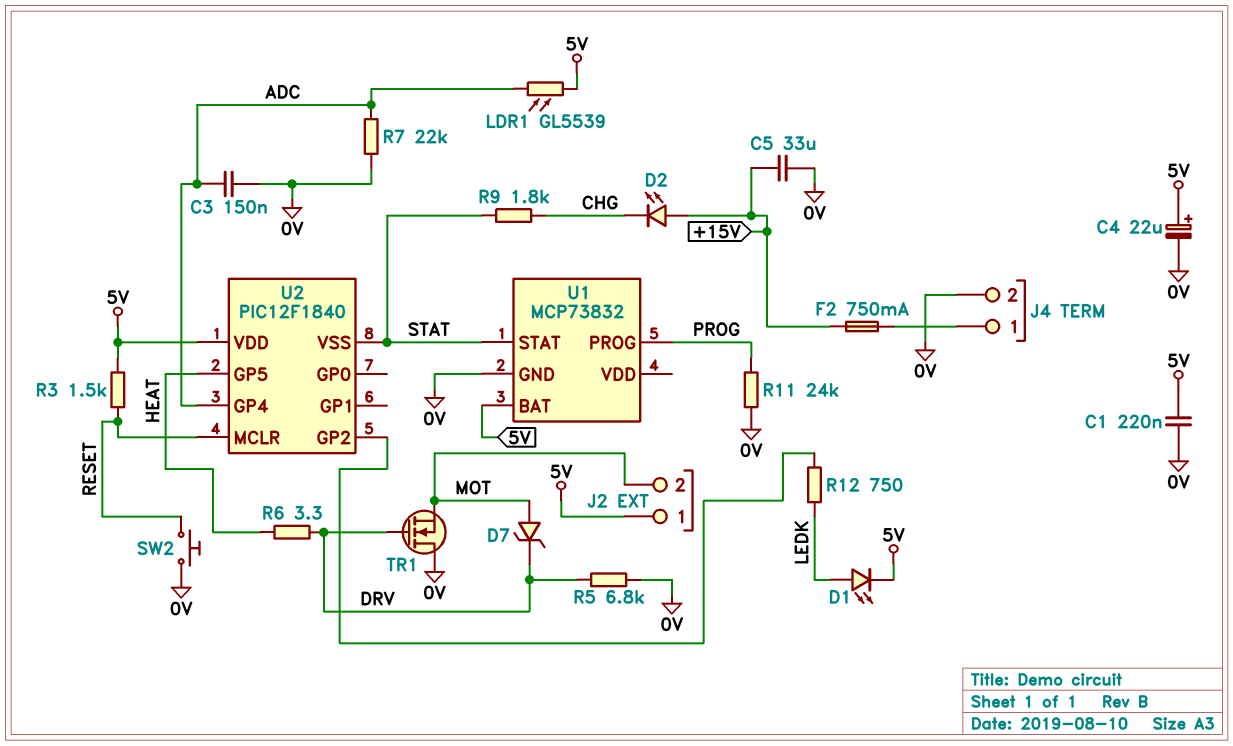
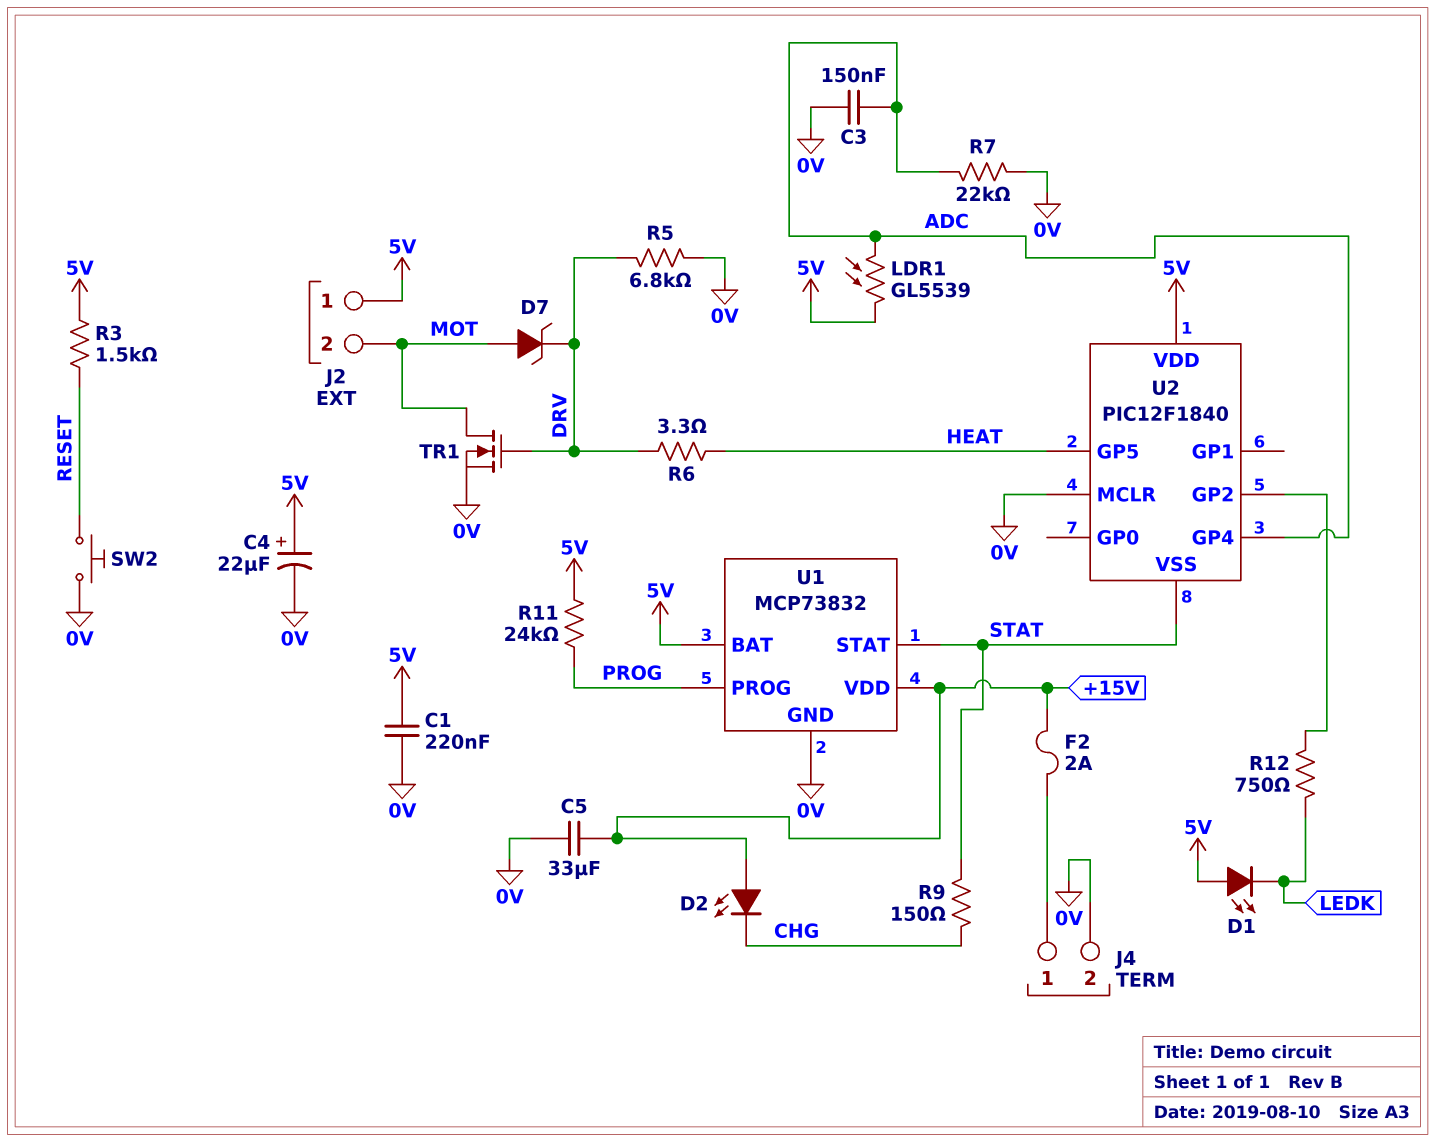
D1: LED (A LEDK, K 5V) -> LED (A 5V, K LEDK)
F2: 750mA (+15V, J4/1) -> 2A (+15V, J4/1)
R9: 1.8k (CHG, STAT) -> 150 (CHG, STAT)
R11: 24k (0V, PROG) -> 24k (5V, PROG)
TR1: NMOS (G DRV, D 0V, S MOT) -> NMOS (G DRV, D MOT, S 0V)
U1 pin VDD: none -> +15V
U2 pin MCLR: RESET -> 0V

